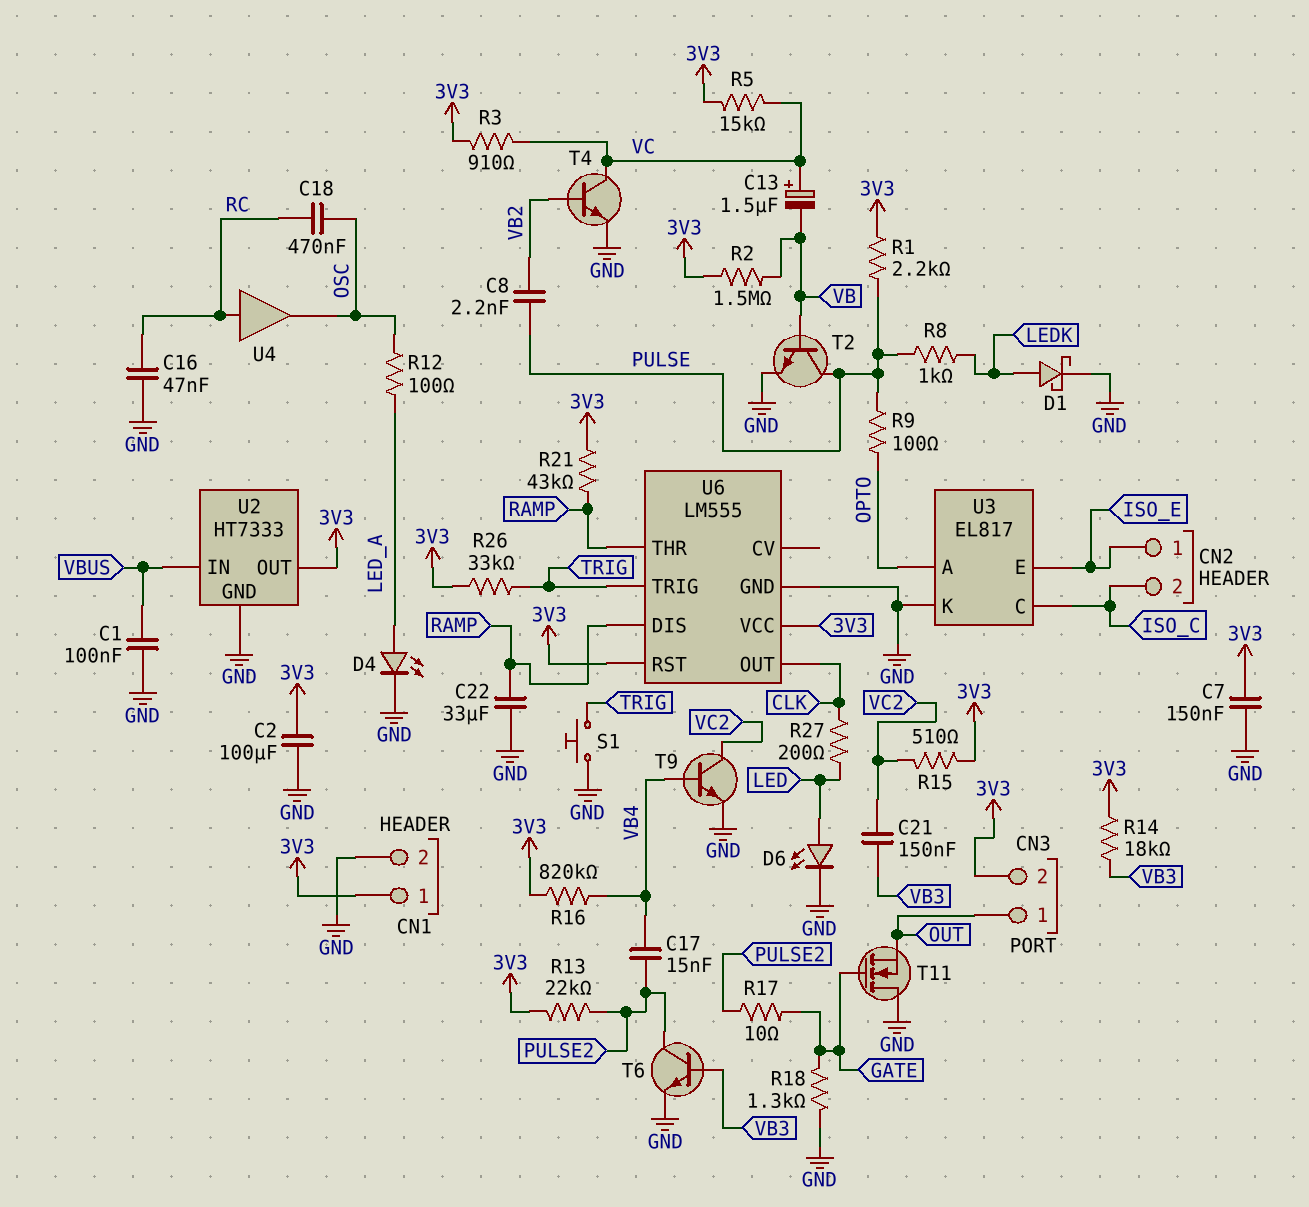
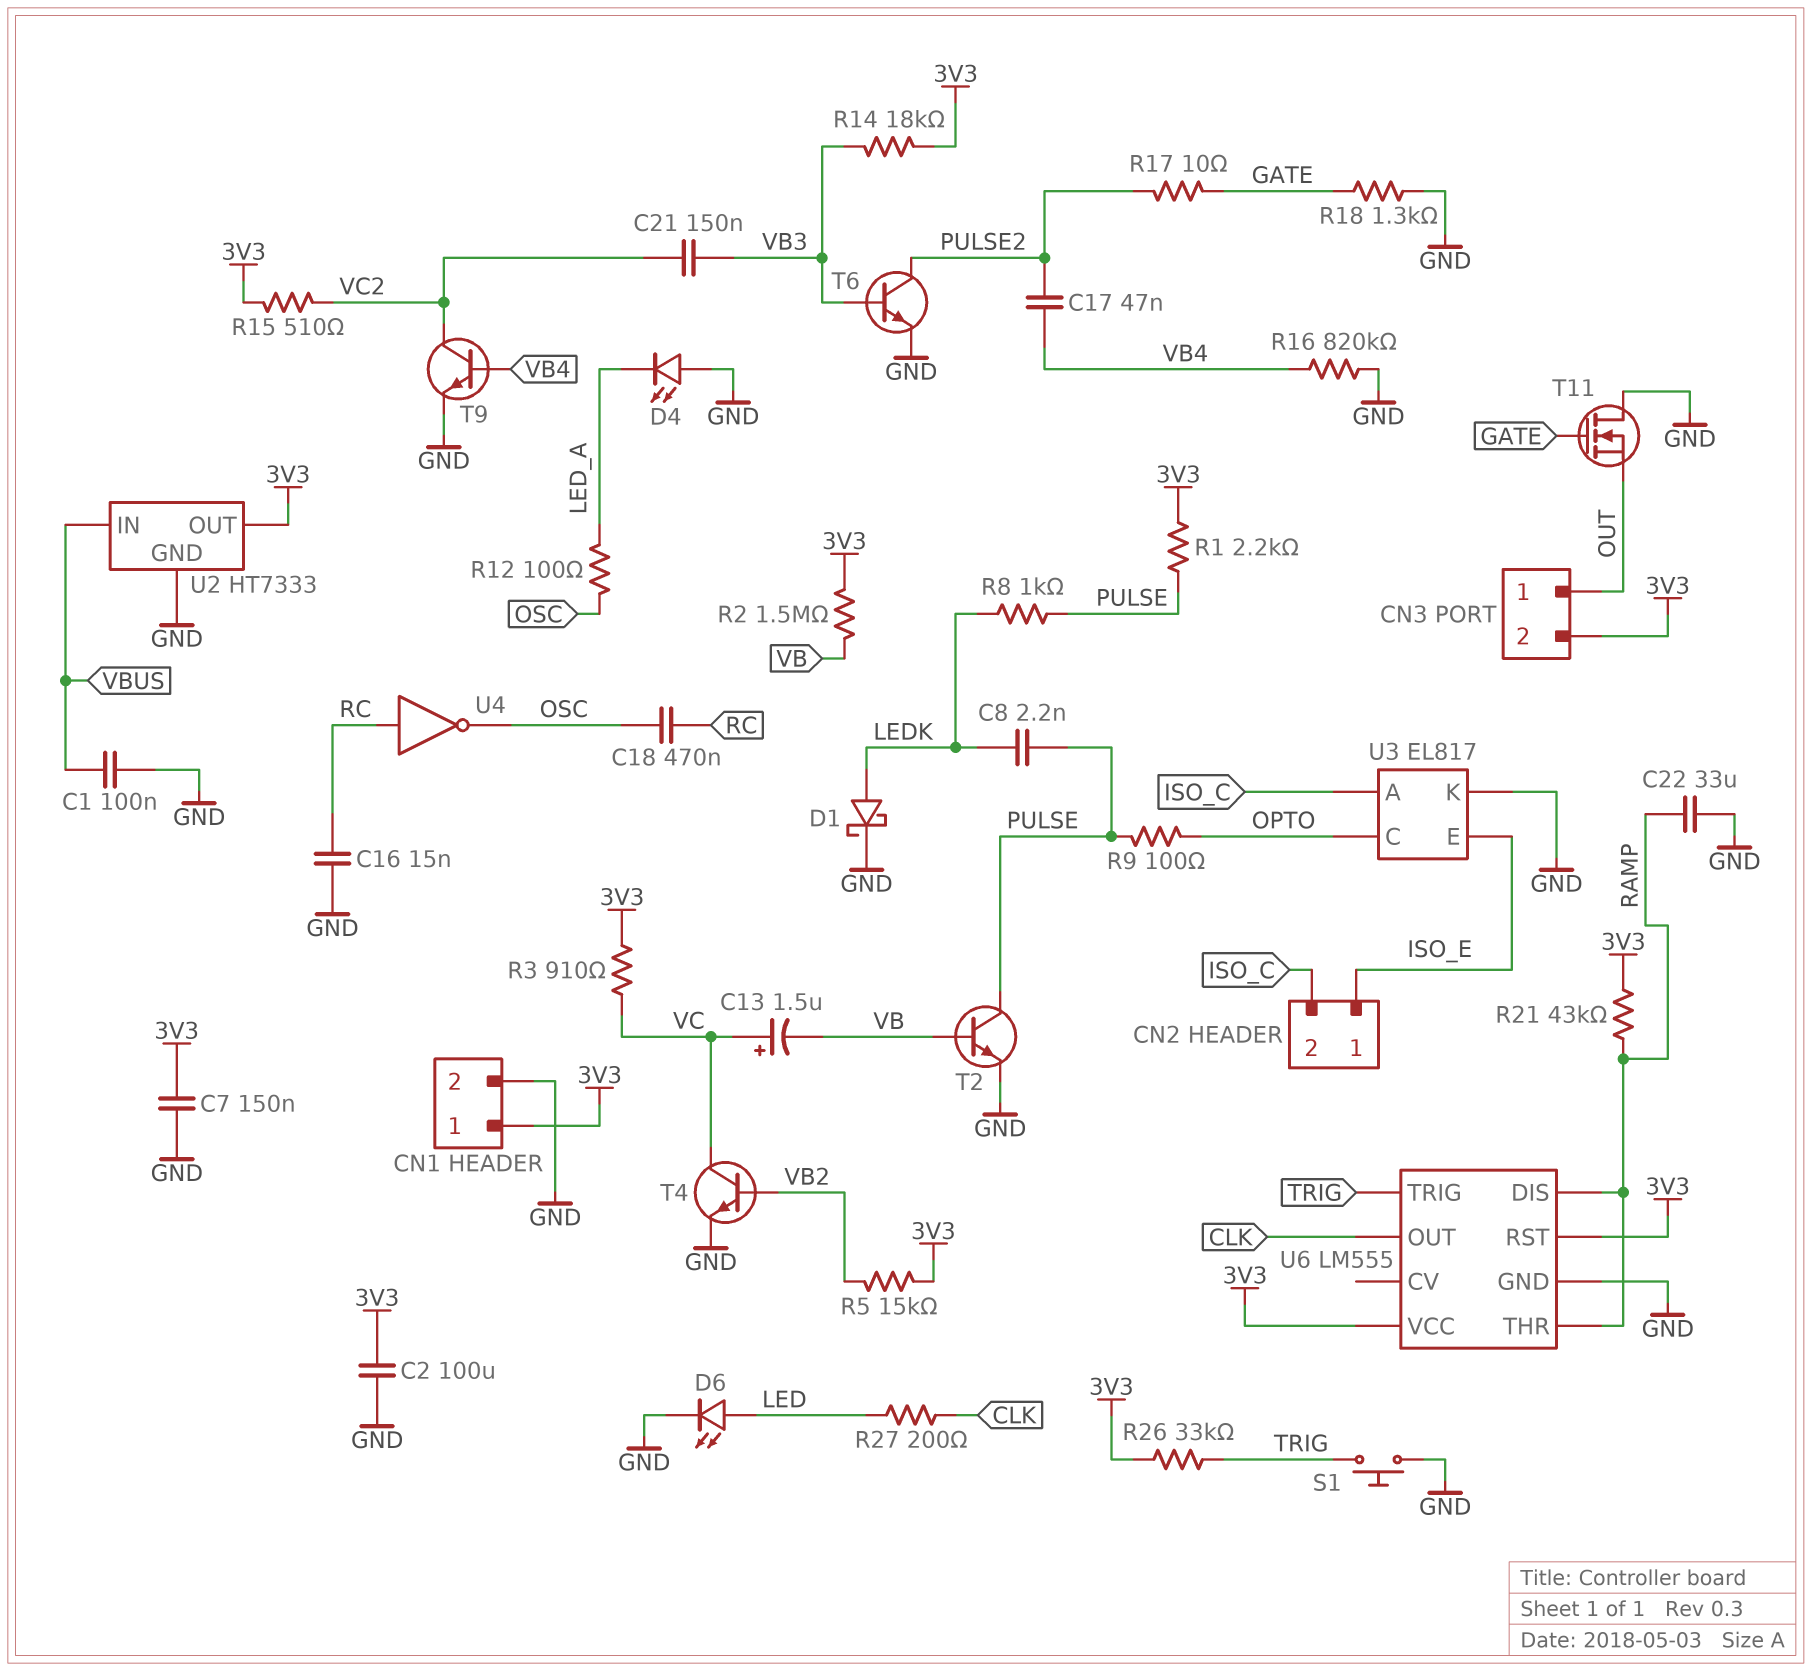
C8: 2.2nF (PULSE, VB2) -> 2.2nF (LEDK, PULSE)
C16: 47nF (GND, RC) -> 15nF (GND, RC)
C17: 15nF (PULSE2, VB4) -> 47nF (PULSE2, VB4)
D4: LED (A LED_A, K GND) -> LED (A GND, K LED_A)
R5: 15k (3V3, VC) -> 15k (3V3, VB2)
R13: 22k (3V3, PULSE2) -> none
R16: 820k (3V3, VB4) -> 820k (GND, VB4)
U3 pin A: OPTO -> ISO_C
U3 pin C: ISO_C -> OPTO
U4: buffer (in RC, out OSC) -> NOT (in RC, out OSC)

